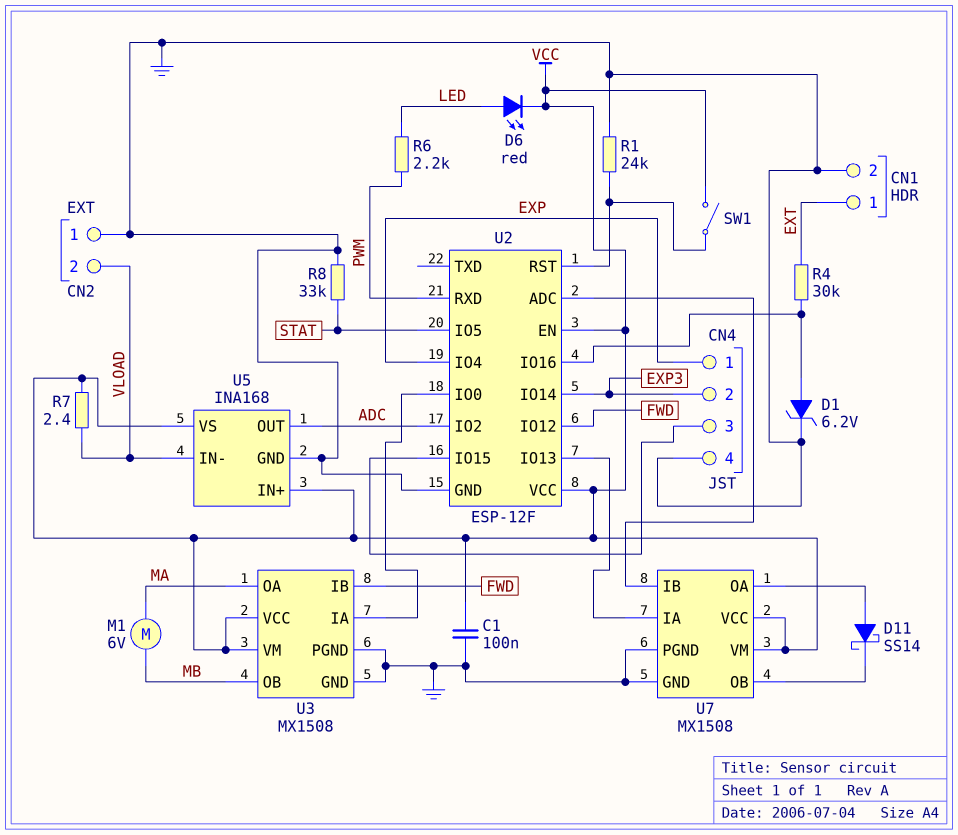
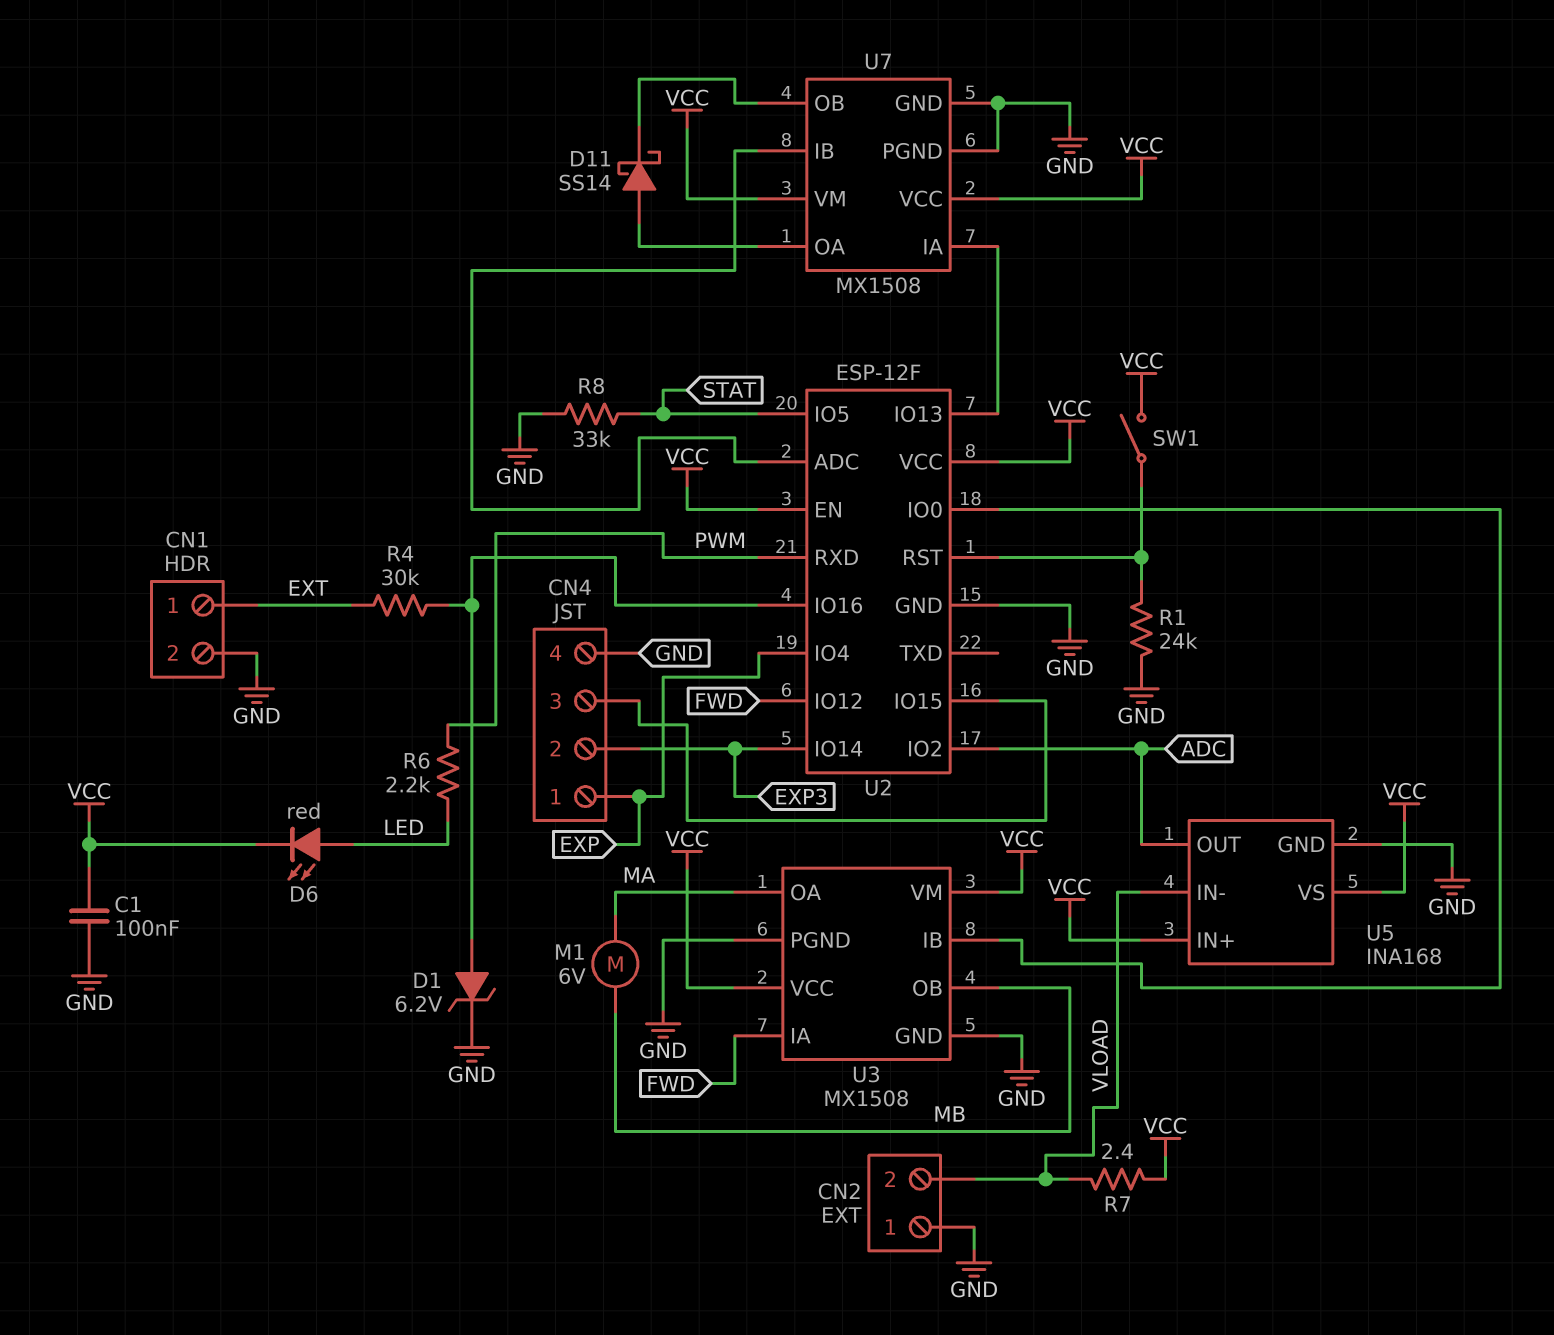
U3 pin IA: U2/IO0 -> FWD
U3 pin IB: FWD -> U2/IO0

